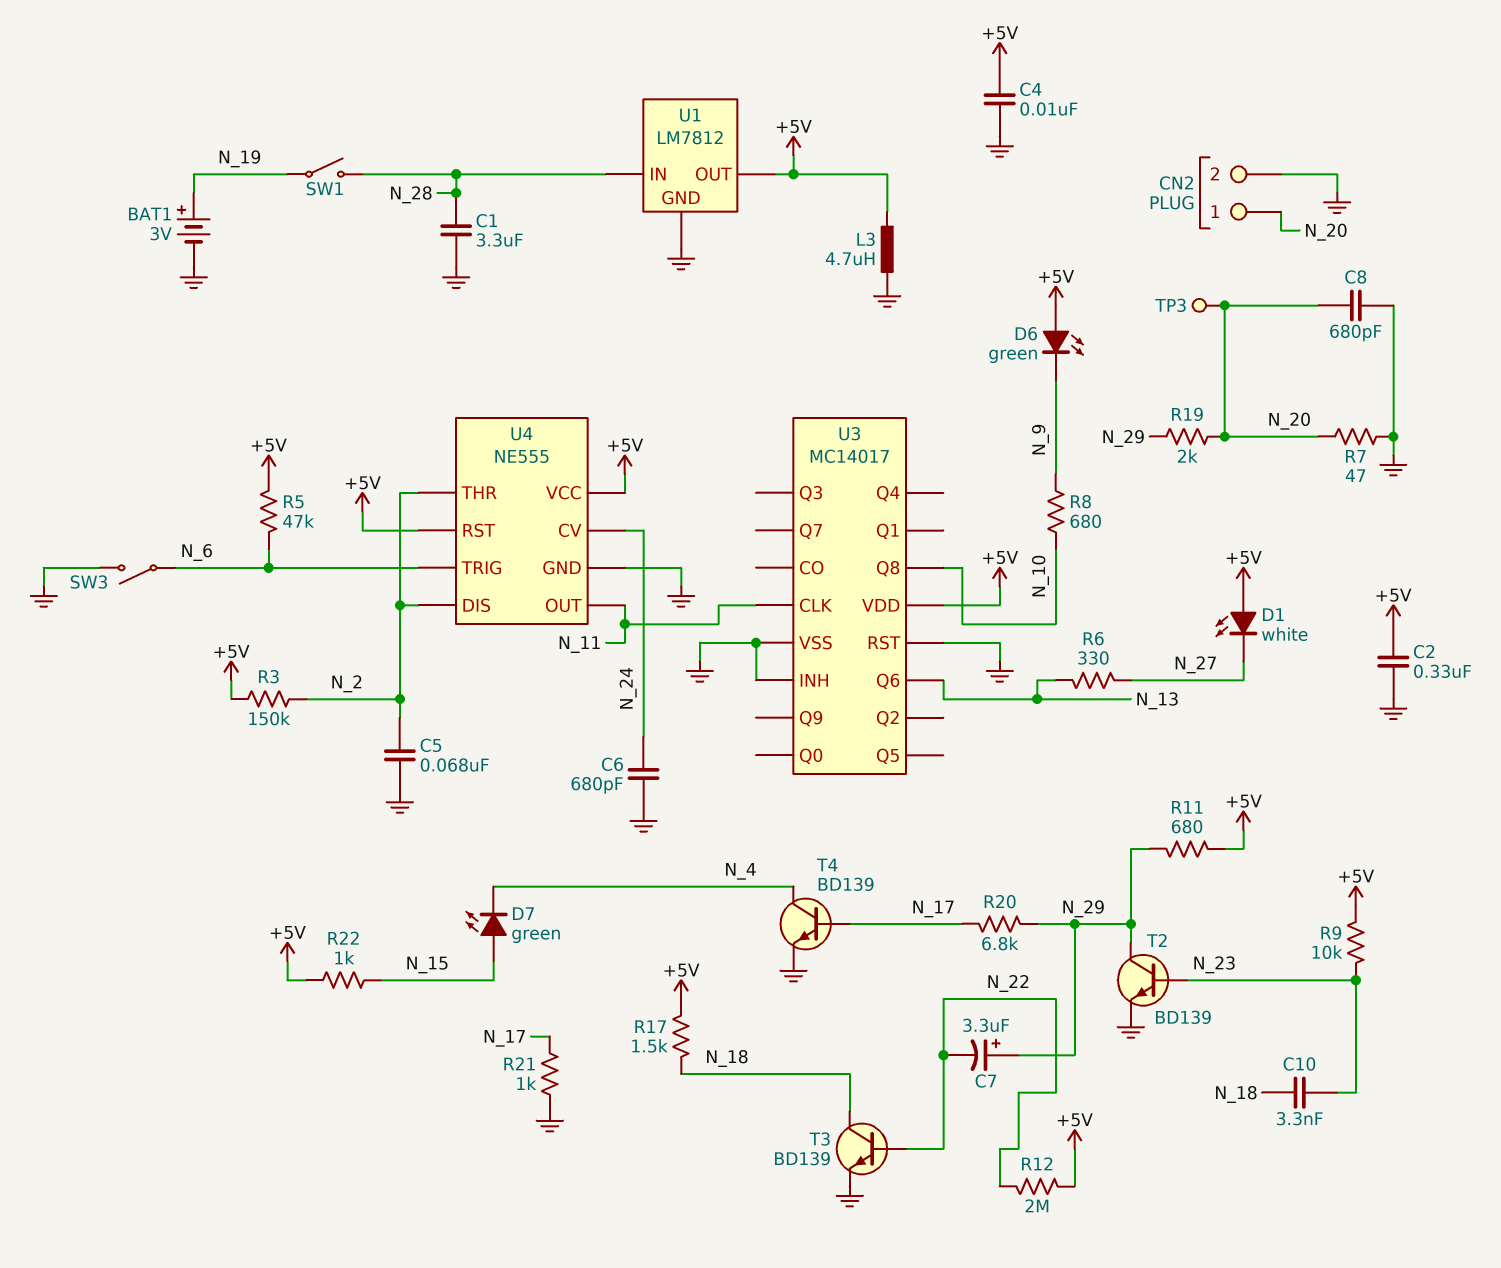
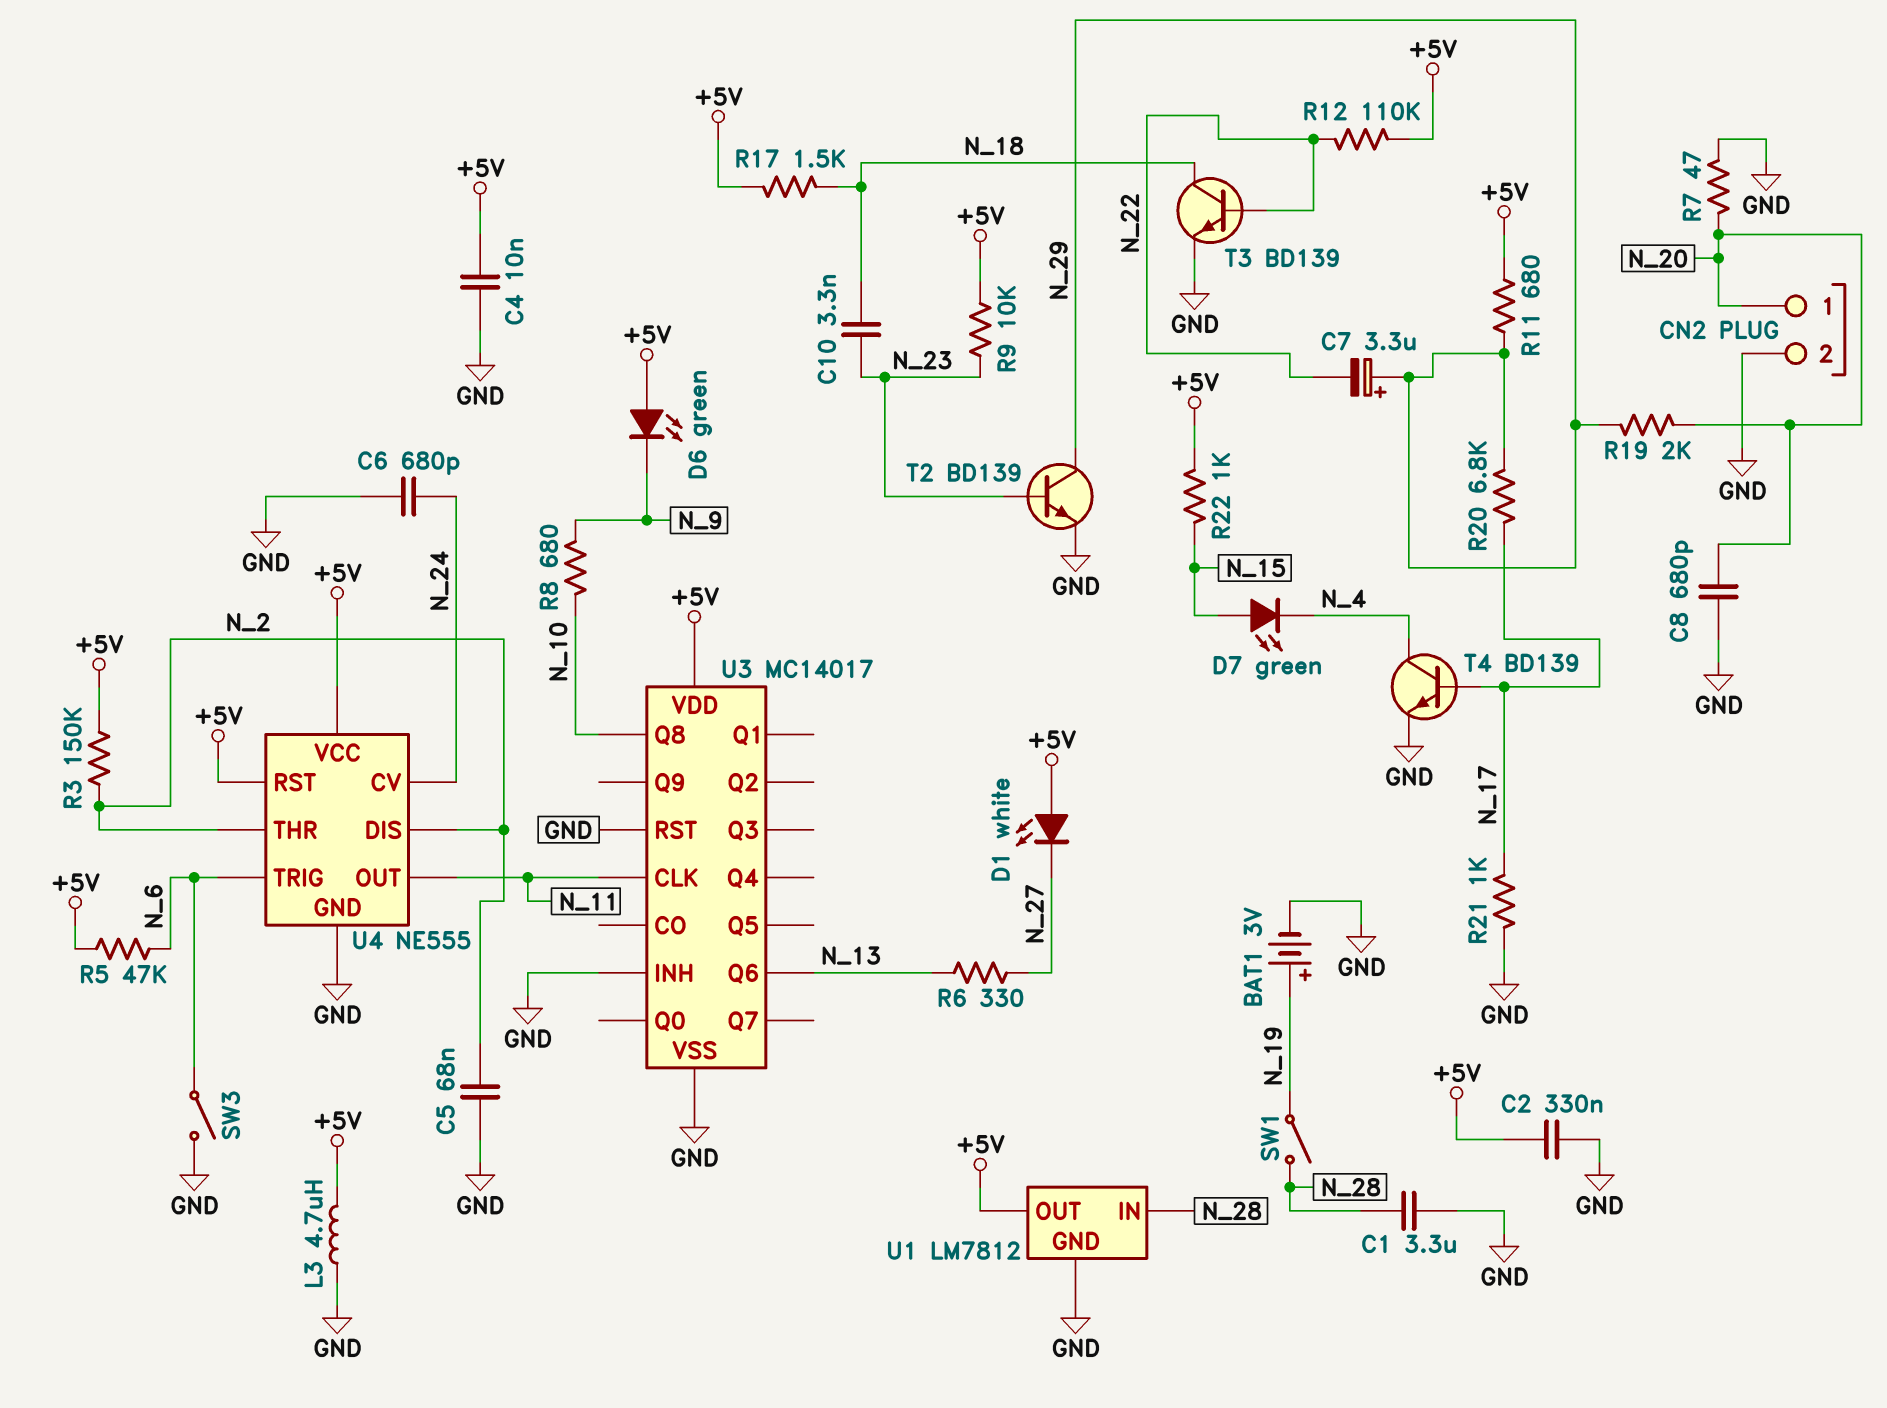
R12: 2M (+5V, N_22) -> 110k (+5V, N_22)
TP3: test point (N_20) -> none

